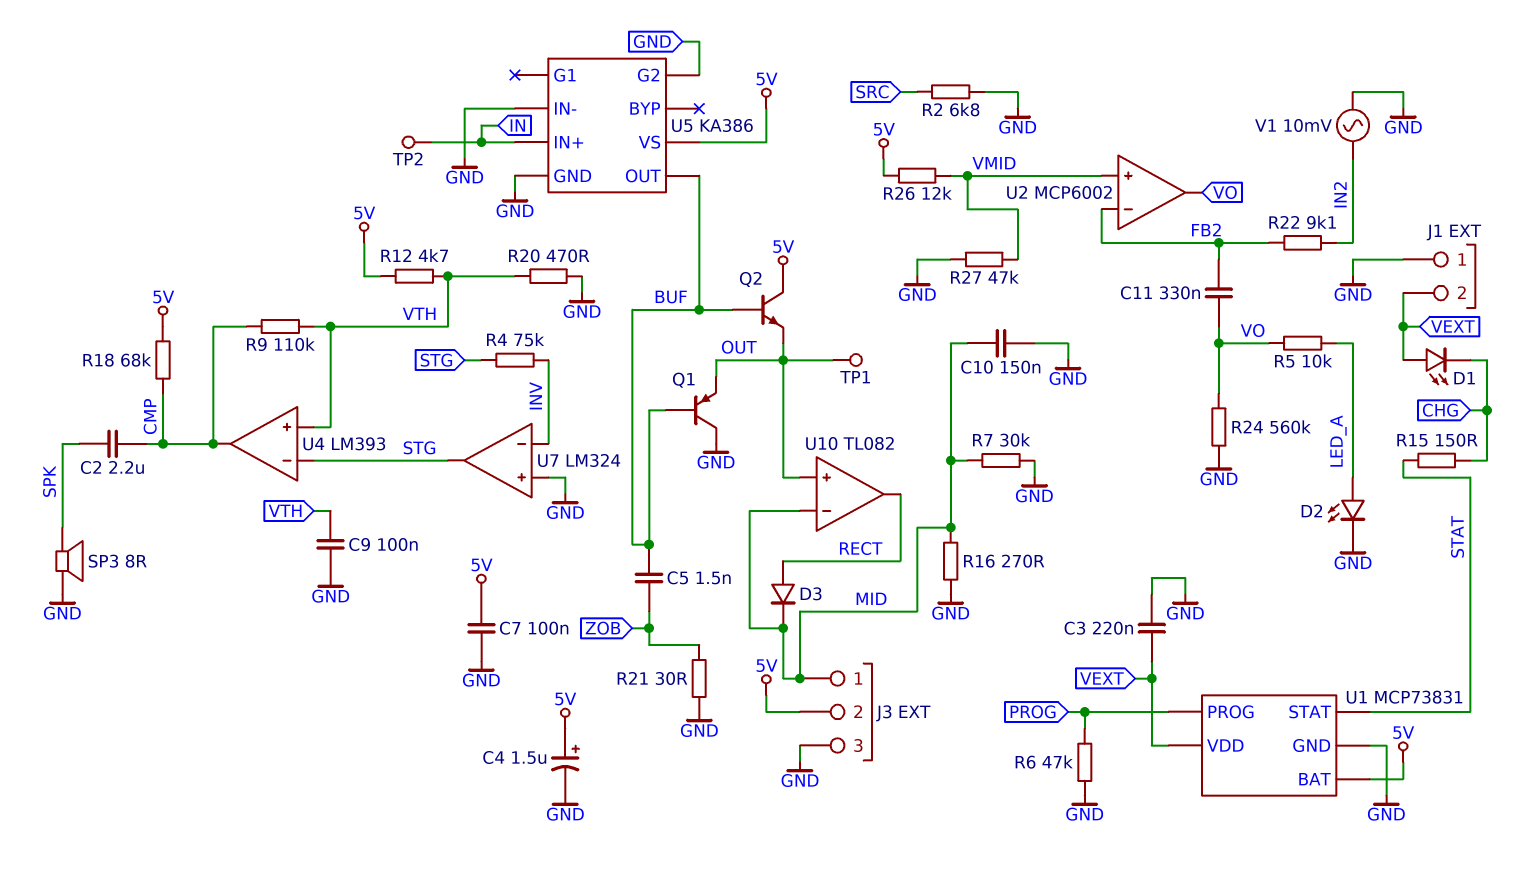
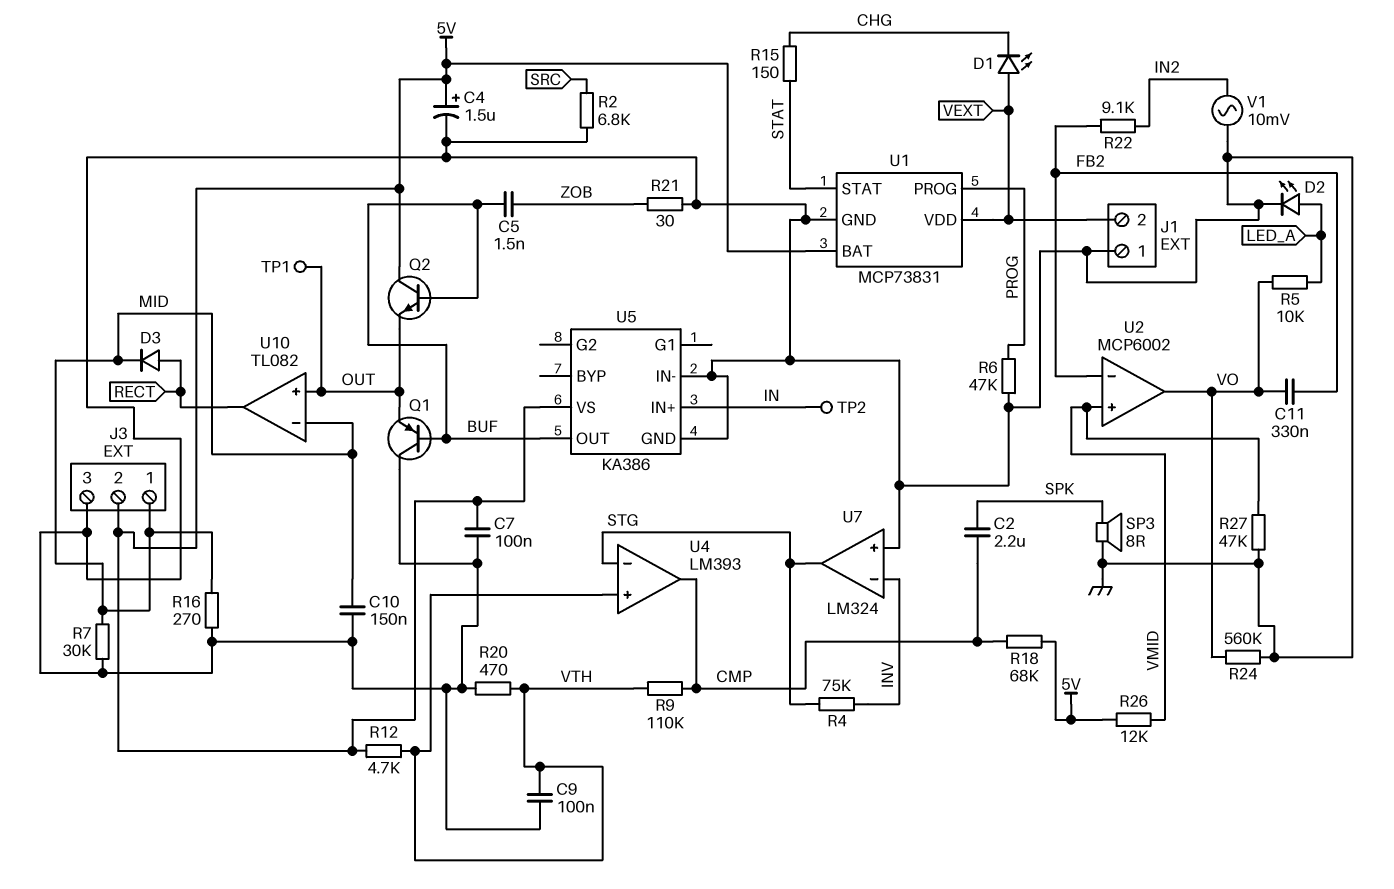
C3: 220nF (GND, VEXT) -> none
U5 pin G2: GND -> none

